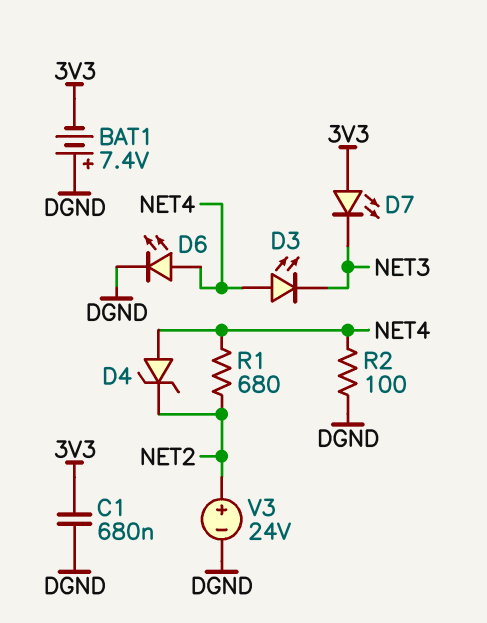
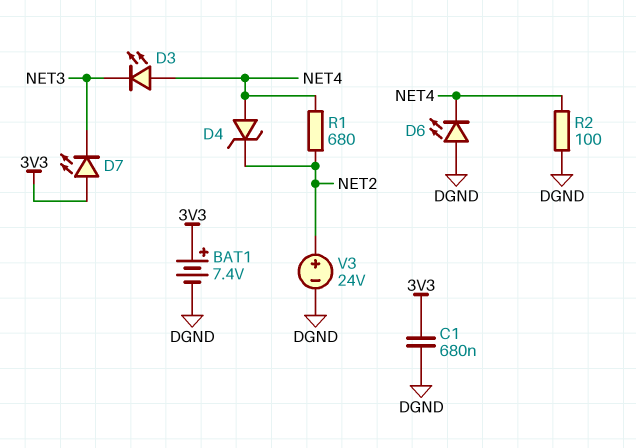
BAT1: 7.4V (plus DGND, minus 3V3) -> 7.4V (plus 3V3, minus DGND)
D6: LED (A NET4, K DGND) -> LED (A DGND, K NET4)

